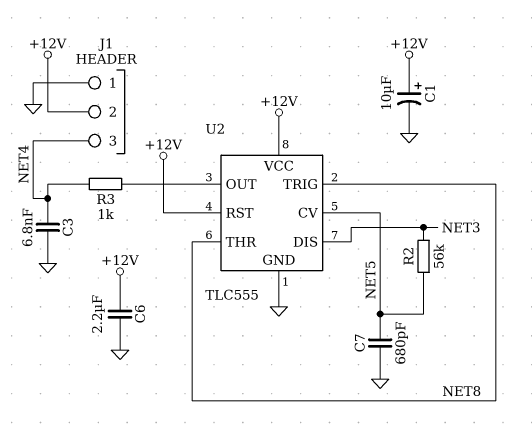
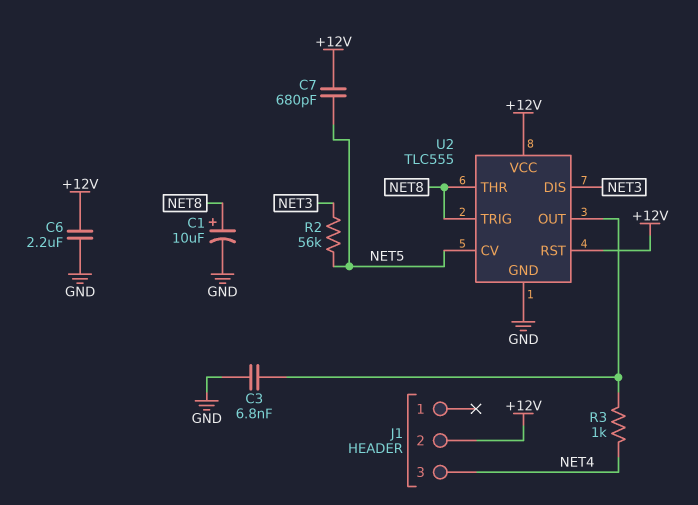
C1: 10uF (plus +12V, minus GND) -> 10uF (plus NET8, minus GND)
C3: 6.8nF (GND, NET4) -> 6.8nF (GND, U2/OUT)
C7: 680pF (GND, NET5) -> 680pF (+12V, NET5)
J1 pin 1: GND -> none

